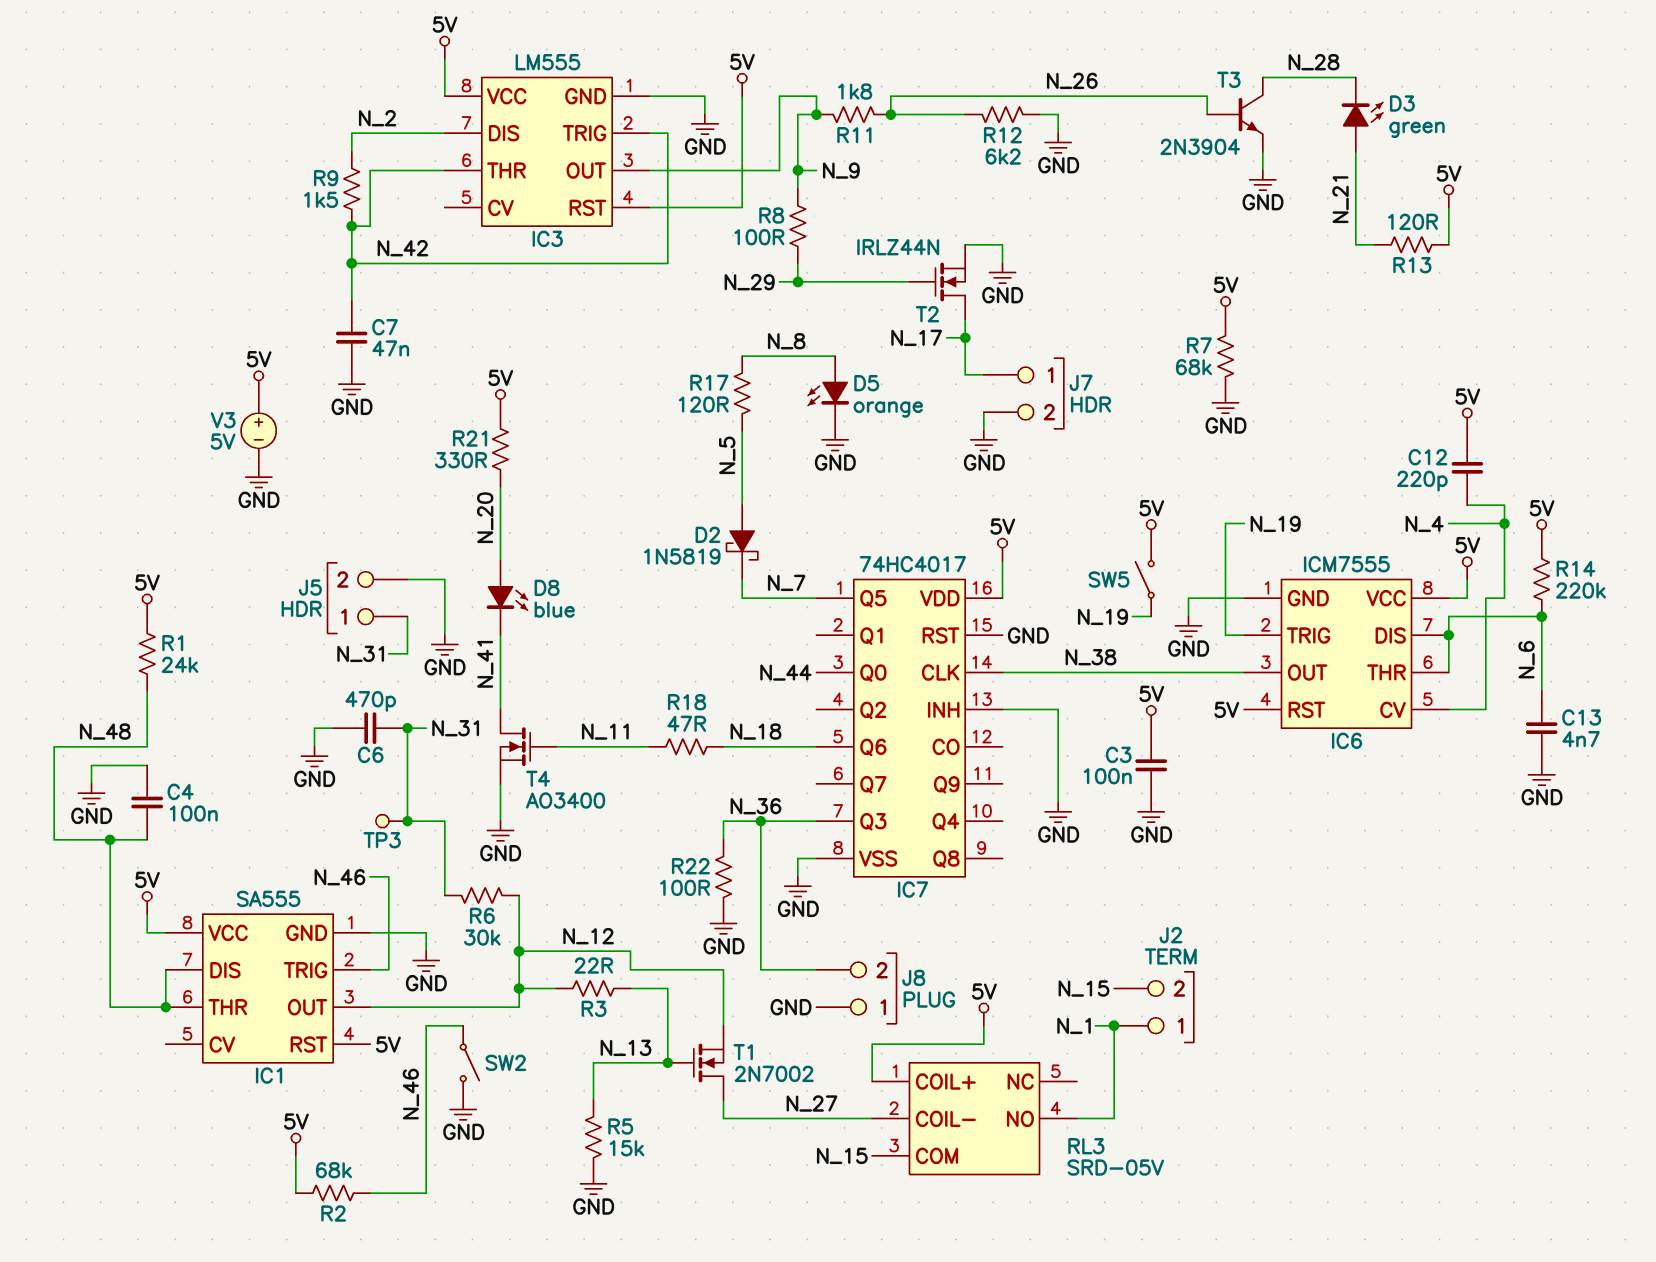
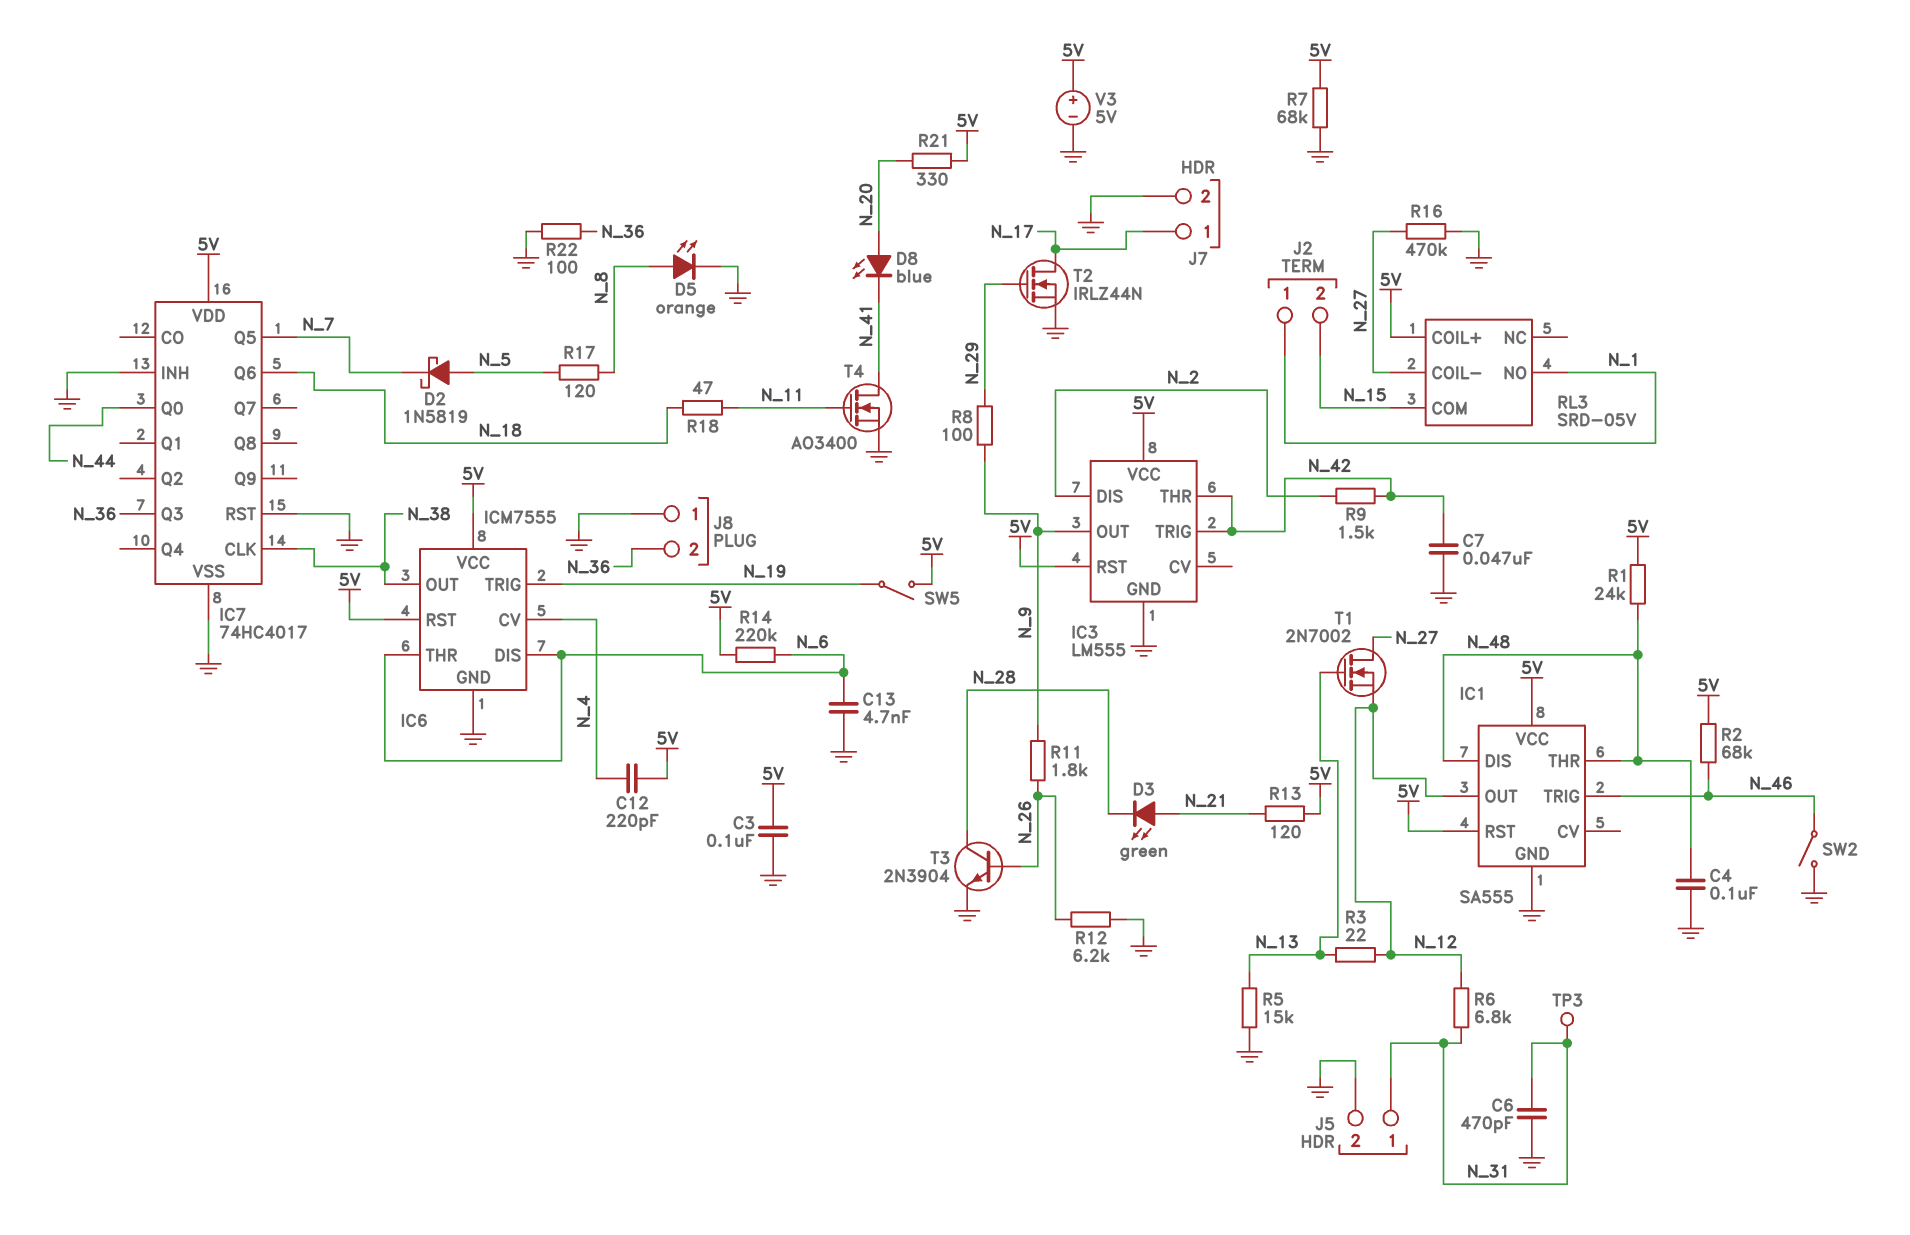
R6: 30k (N_12, N_31) -> 6.8k (N_12, N_31)
R16: none -> 470k (GND, N_27)

